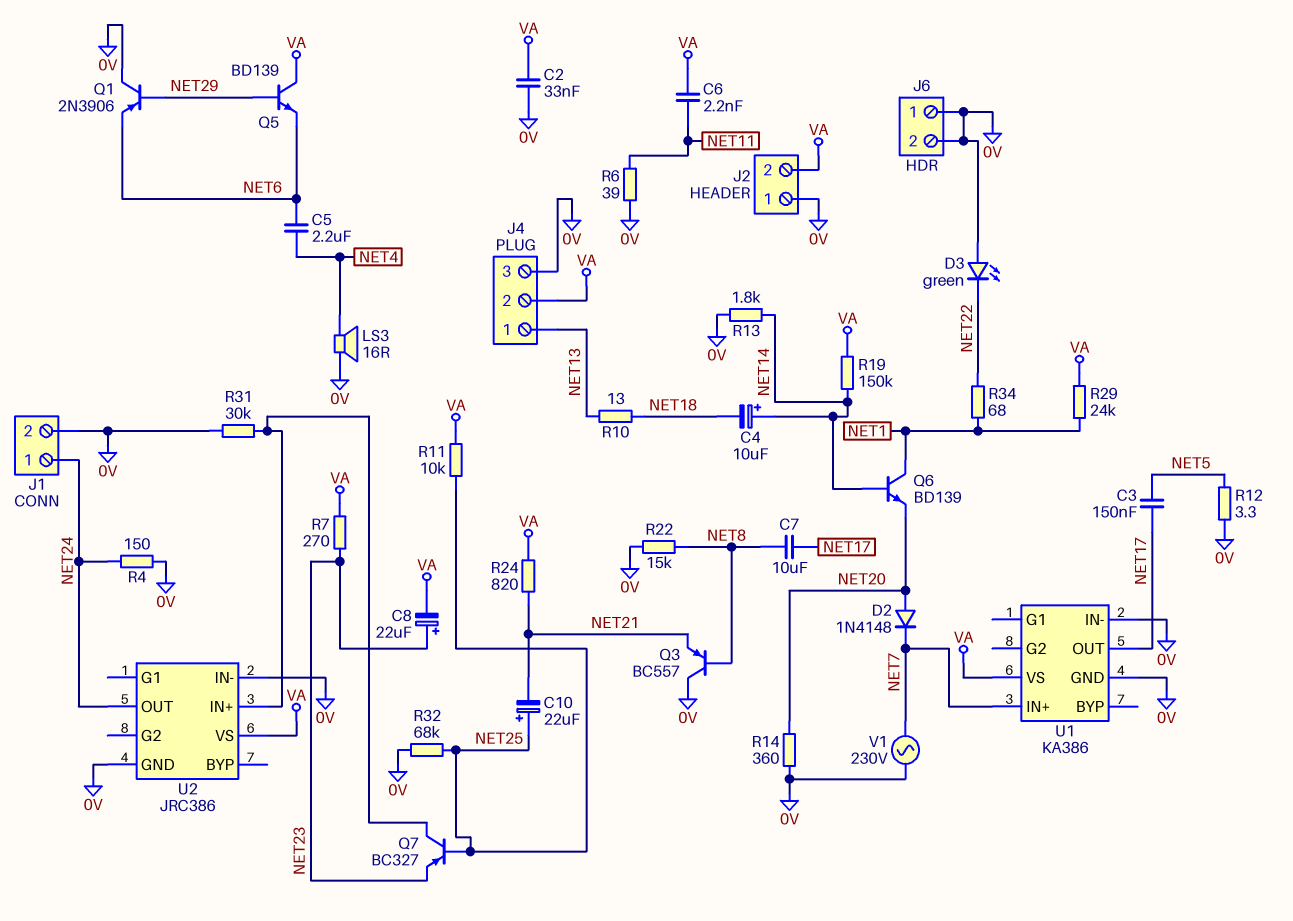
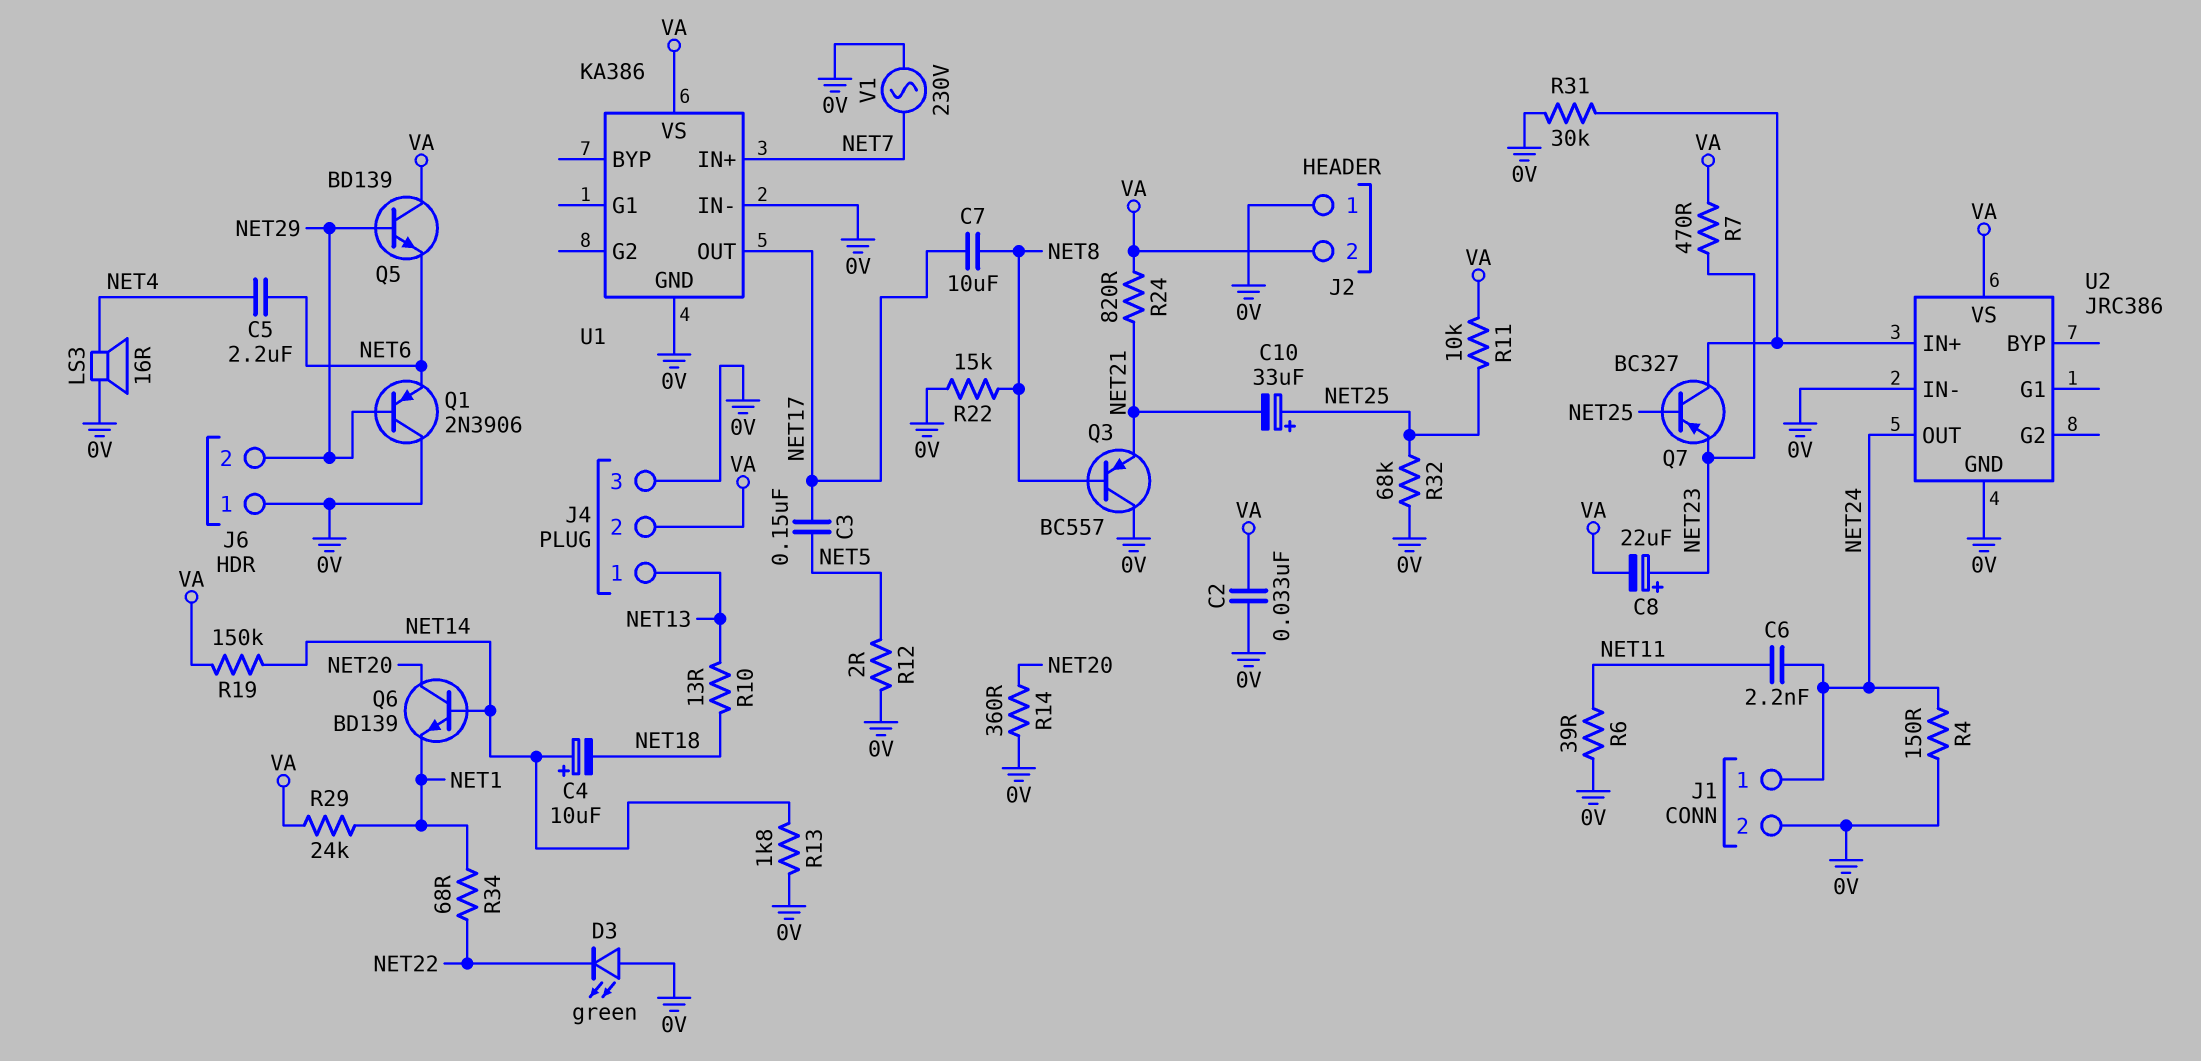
C6: 2.2nF (NET11, VA) -> 2.2nF (NET11, NET24)
C10: 22uF (plus NET25, minus NET21) -> 33uF (plus NET25, minus NET21)
D2: diode 1N4148 (A NET20, K NET7) -> none
J6 pin 2: 0V -> NET29
Q6: NPN BD139 (B NET14, C NET1, E NET20) -> NPN BD139 (B NET14, C NET20, E NET1)
R7: 270 (NET23, VA) -> 470 (NET23, VA)
R12: 3.3 (0V, NET5) -> 2 (0V, NET5)

